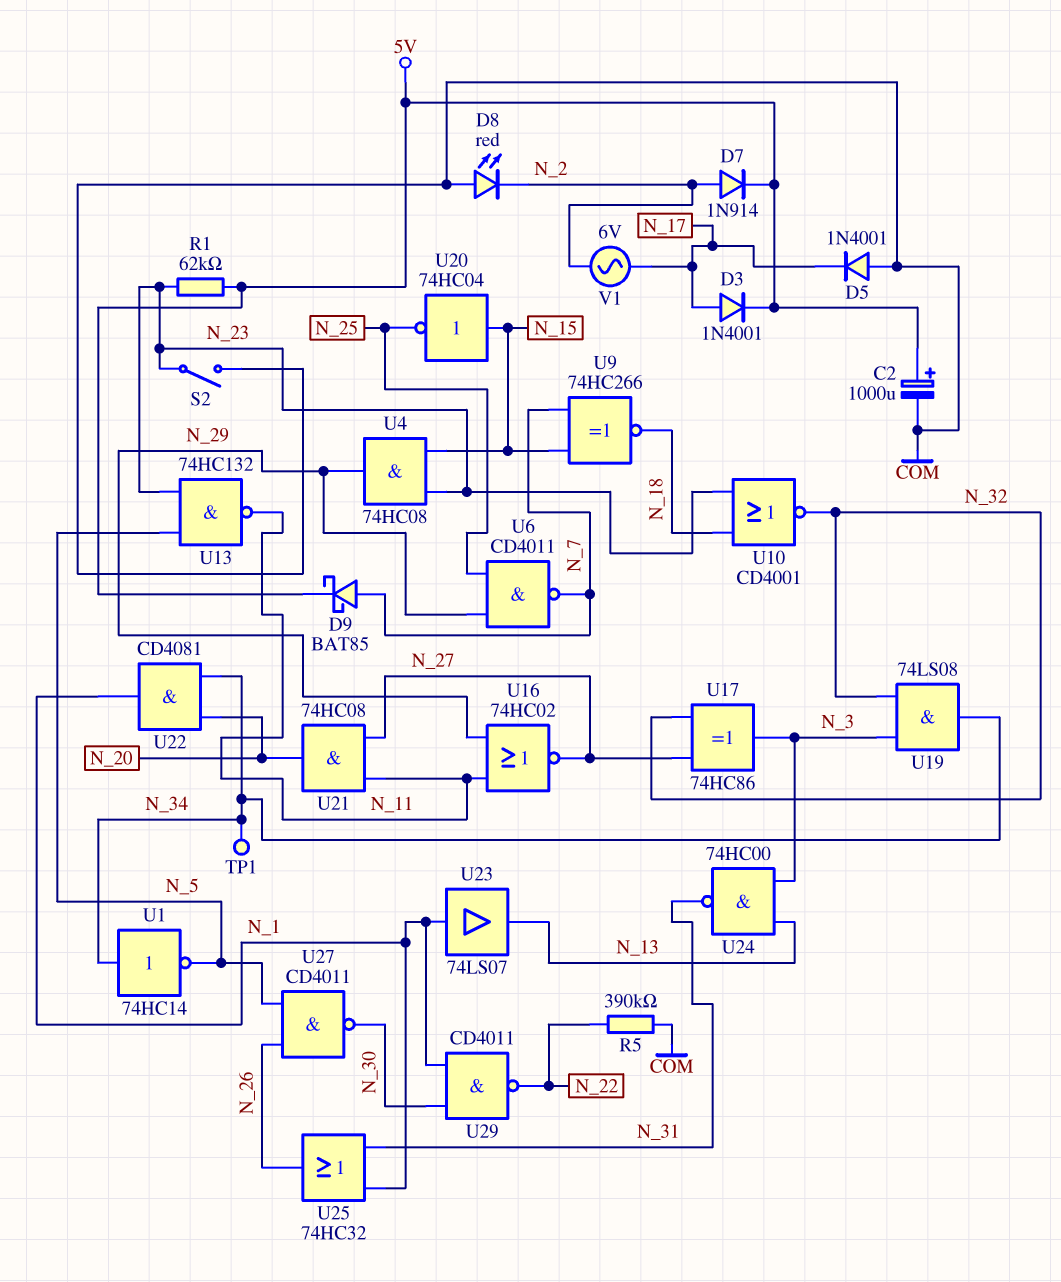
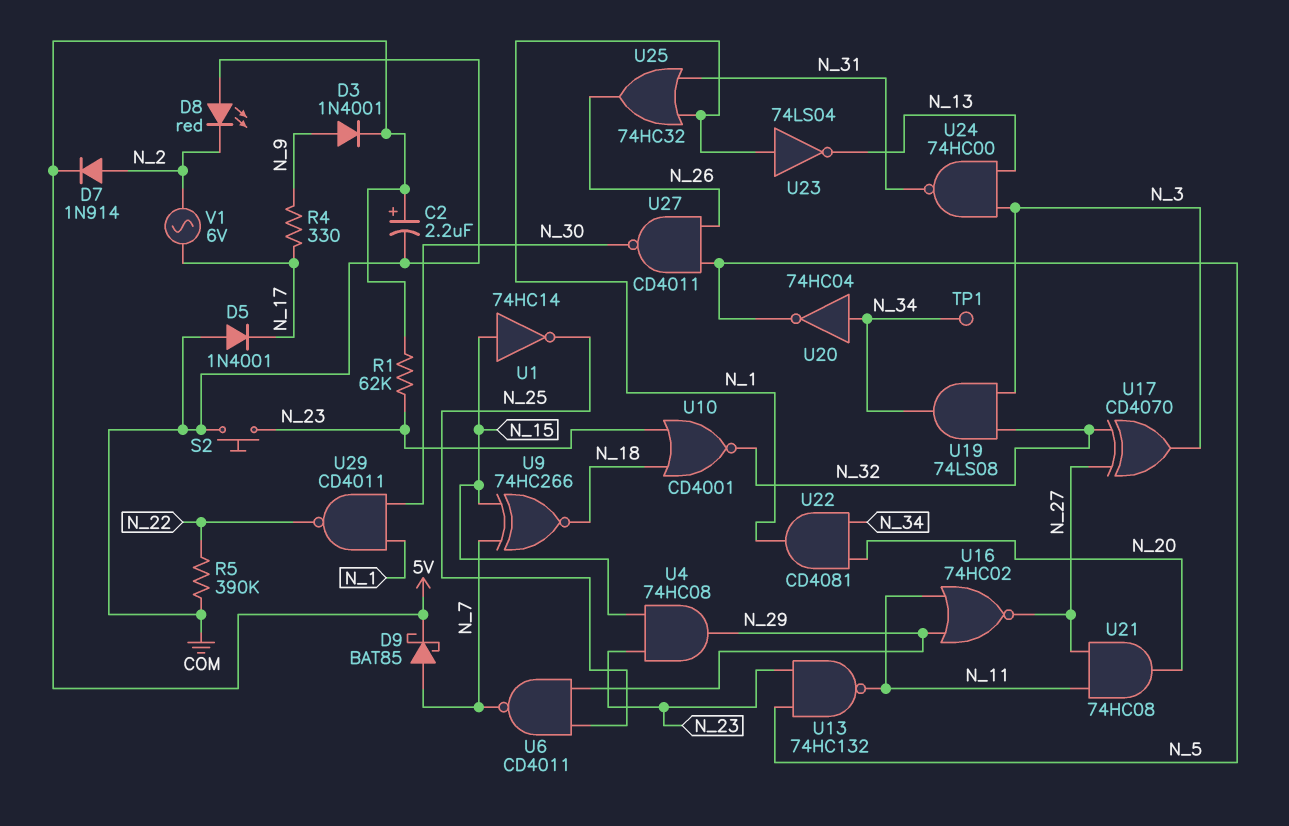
C2: 1000uF (plus 5V, minus COM) -> 2.2uF (plus 5V, minus COM)
D3: diode 1N4001 (A N_17, K 5V) -> diode 1N4001 (A N_9, K 5V)
R4: none -> 330 (N_9, N_17)
S2: switch (COM, N_23) -> button (COM, N_23)
U1: NOT 74HC14 (in N_34, out N_5) -> NOT 74HC14 (in N_15, out N_25)
U17: XOR 74HC86 (in N_27, in N_32, out N_3) -> XOR CD4070 (in N_27, in N_32, out N_3)
U20: NOT 74HC04 (in N_15, out N_25) -> NOT 74HC04 (in N_34, out N_5)
U23: buffer 74LS07 (in N_1, out N_13) -> NOT 74LS04 (in N_1, out N_13)

